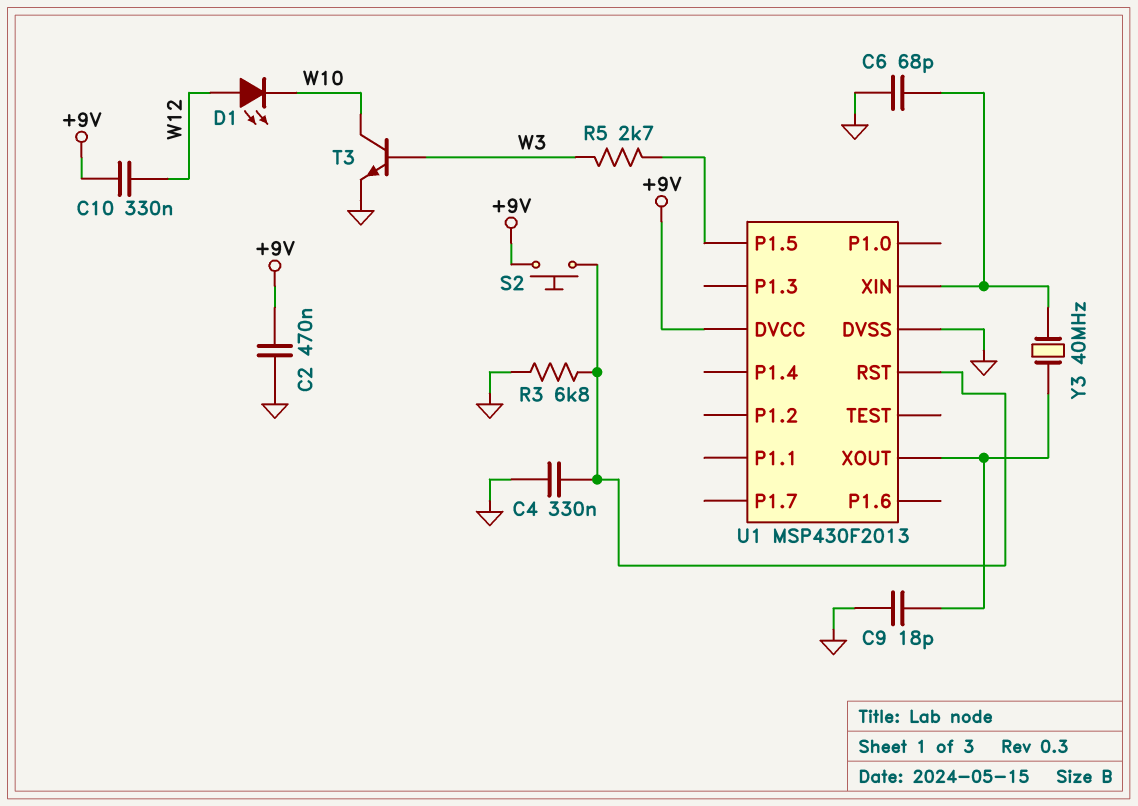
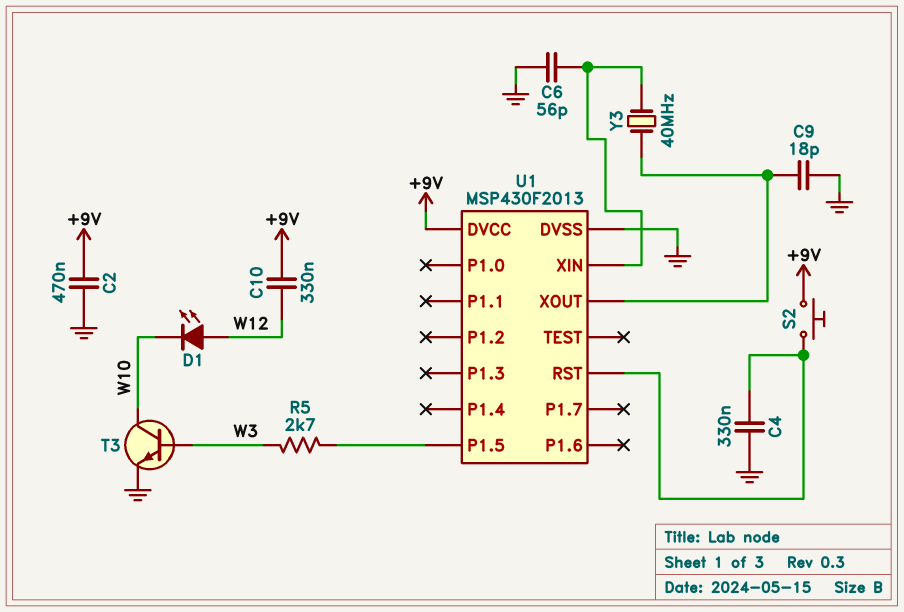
C6: 68pF (GND, U1/XIN) -> 56pF (GND, U1/XIN)
R3: 6.8k (GND, U1/RST) -> none

